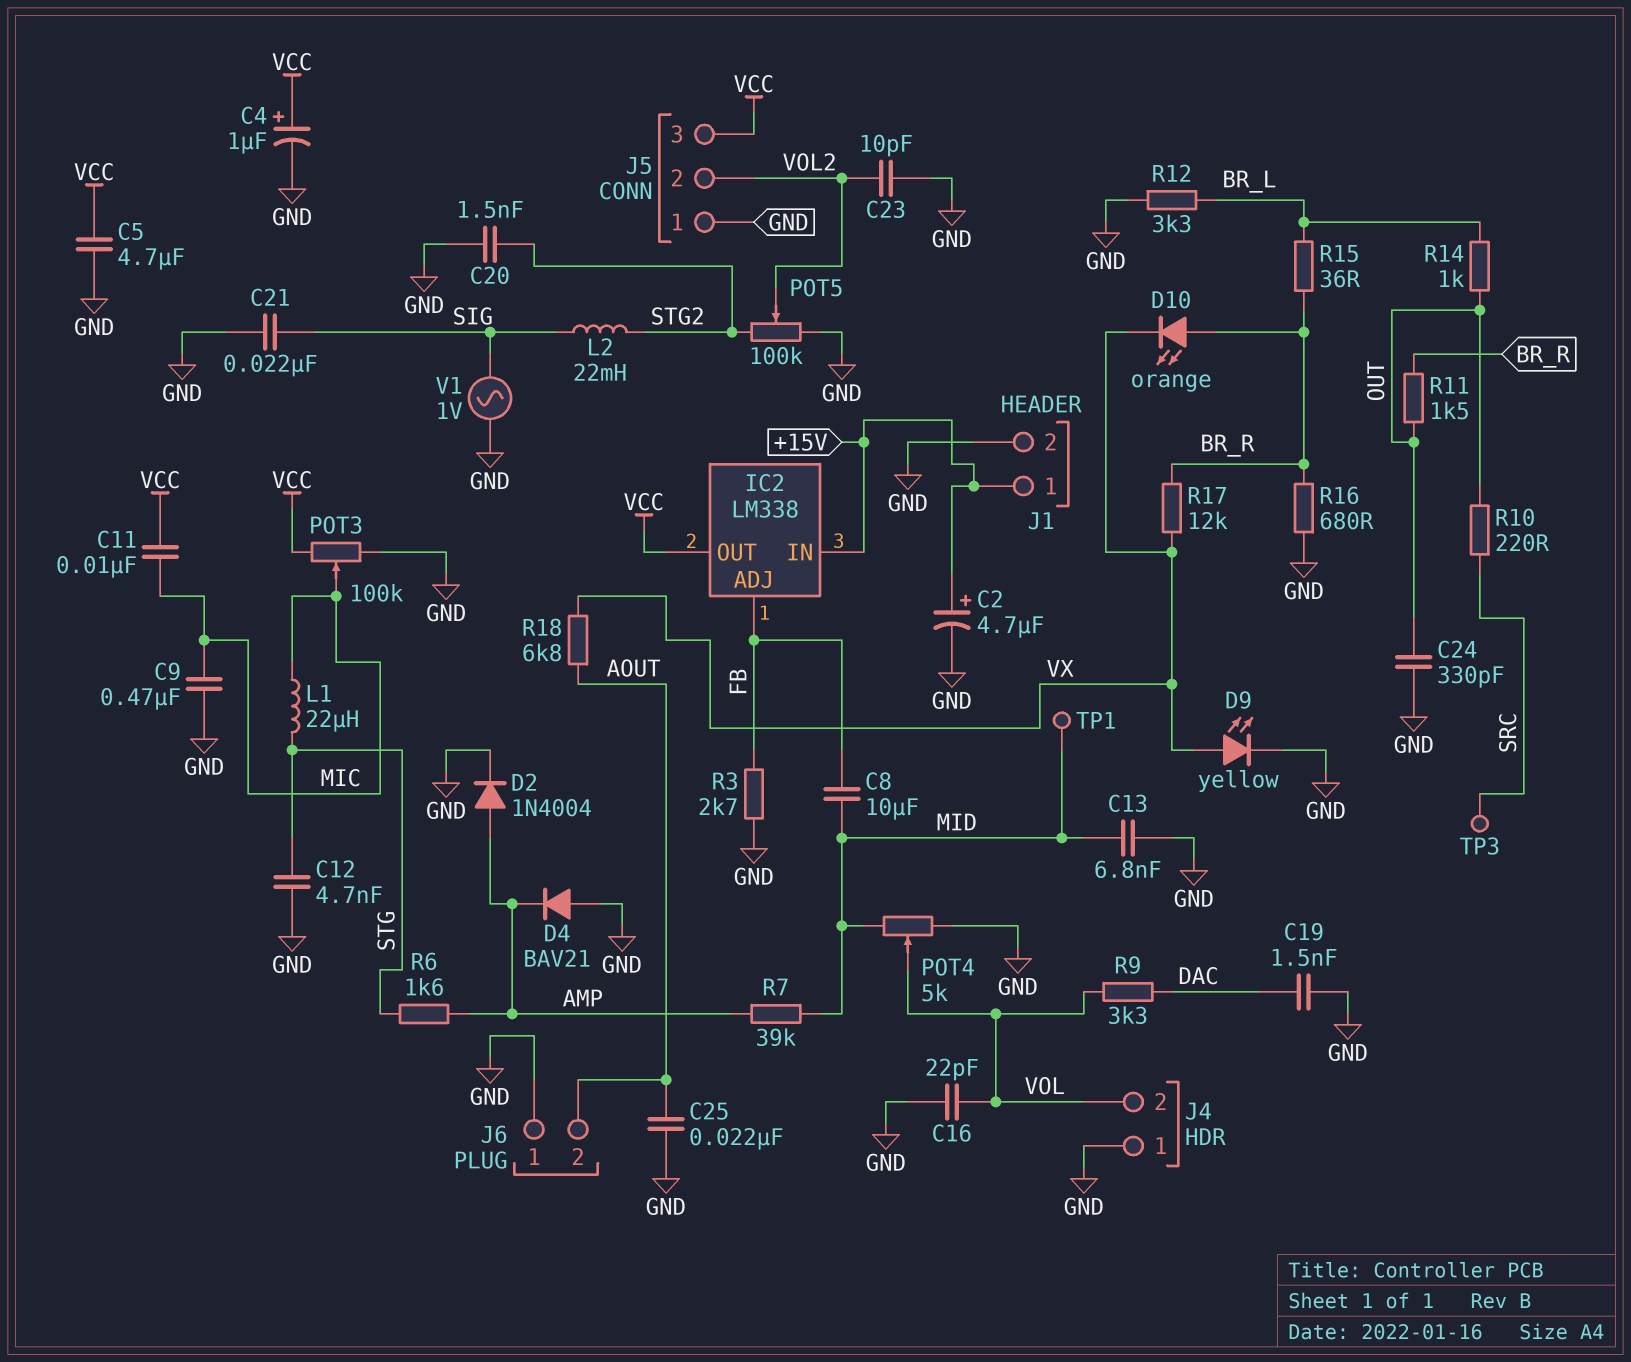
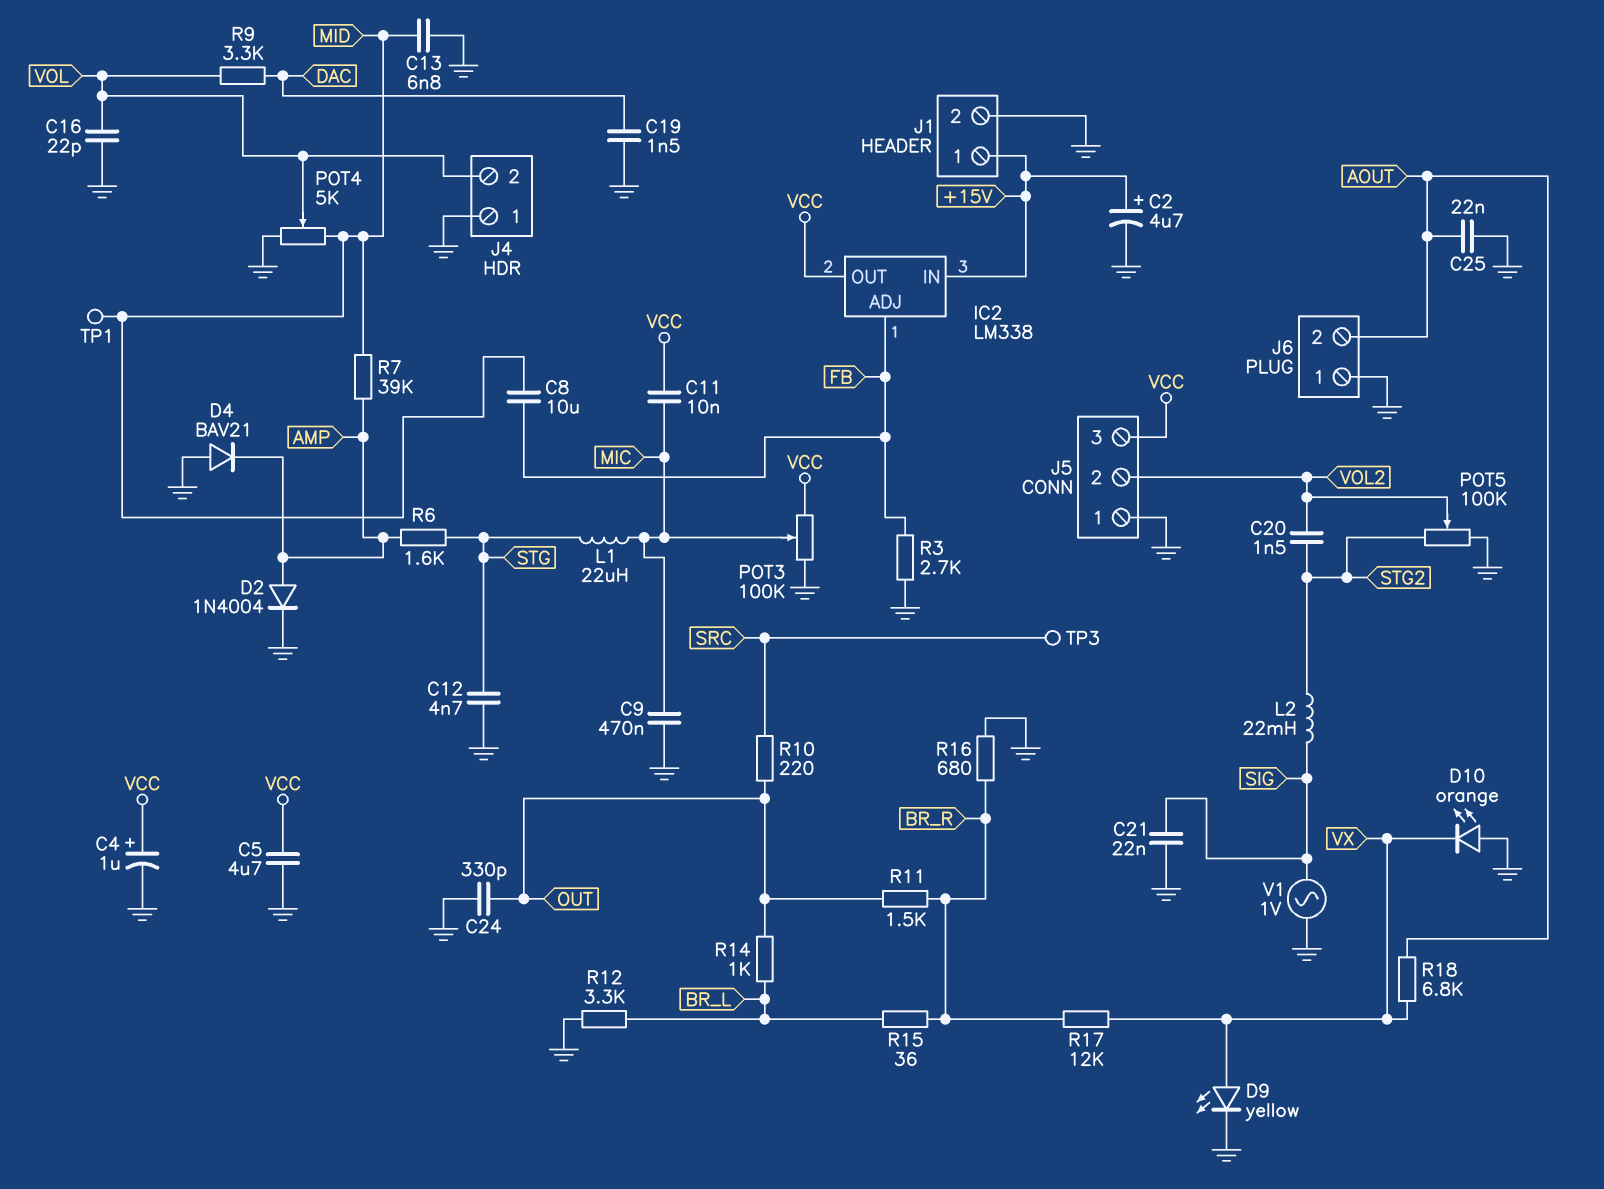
C20: 1.5nF (GND, STG2) -> 1.5nF (STG2, VOL2)
C23: 10pF (GND, VOL2) -> none
D10: LED orange (A BR_R, K VX) -> LED orange (A GND, K VX)

